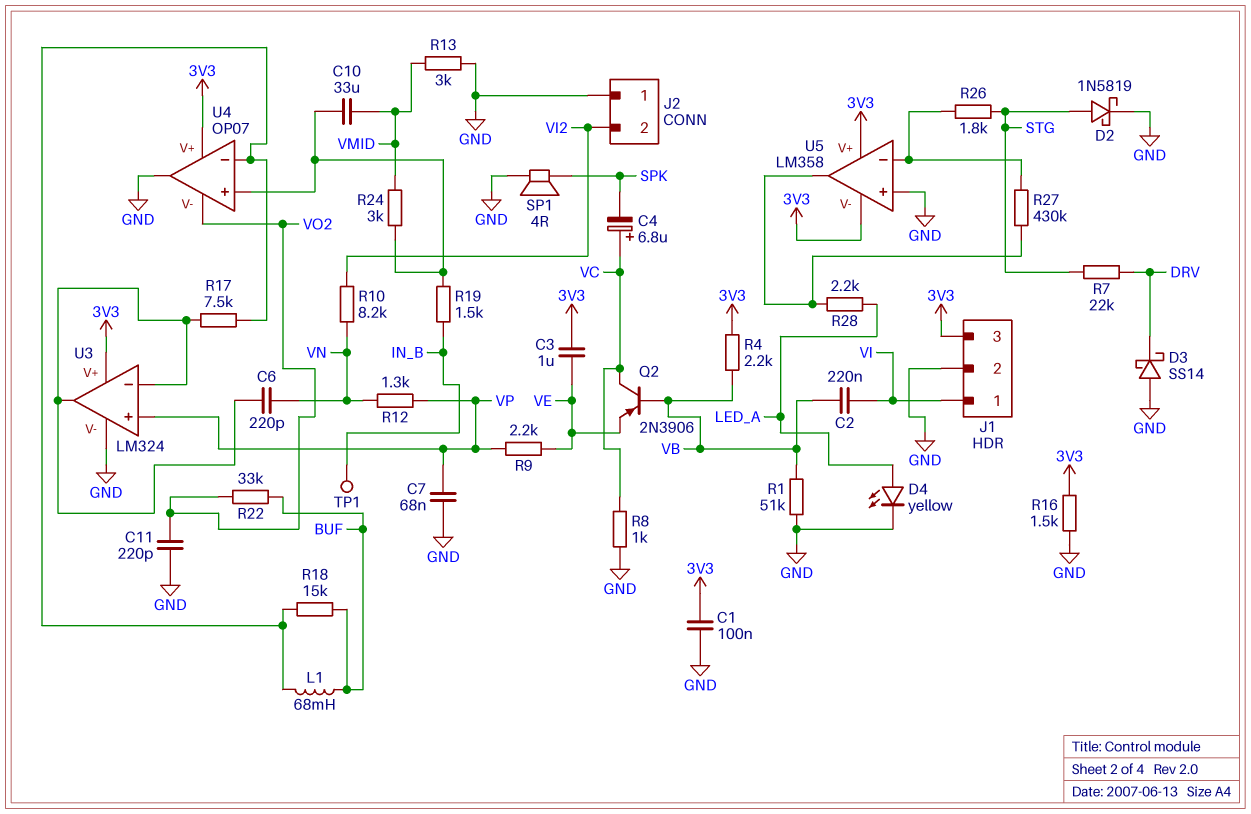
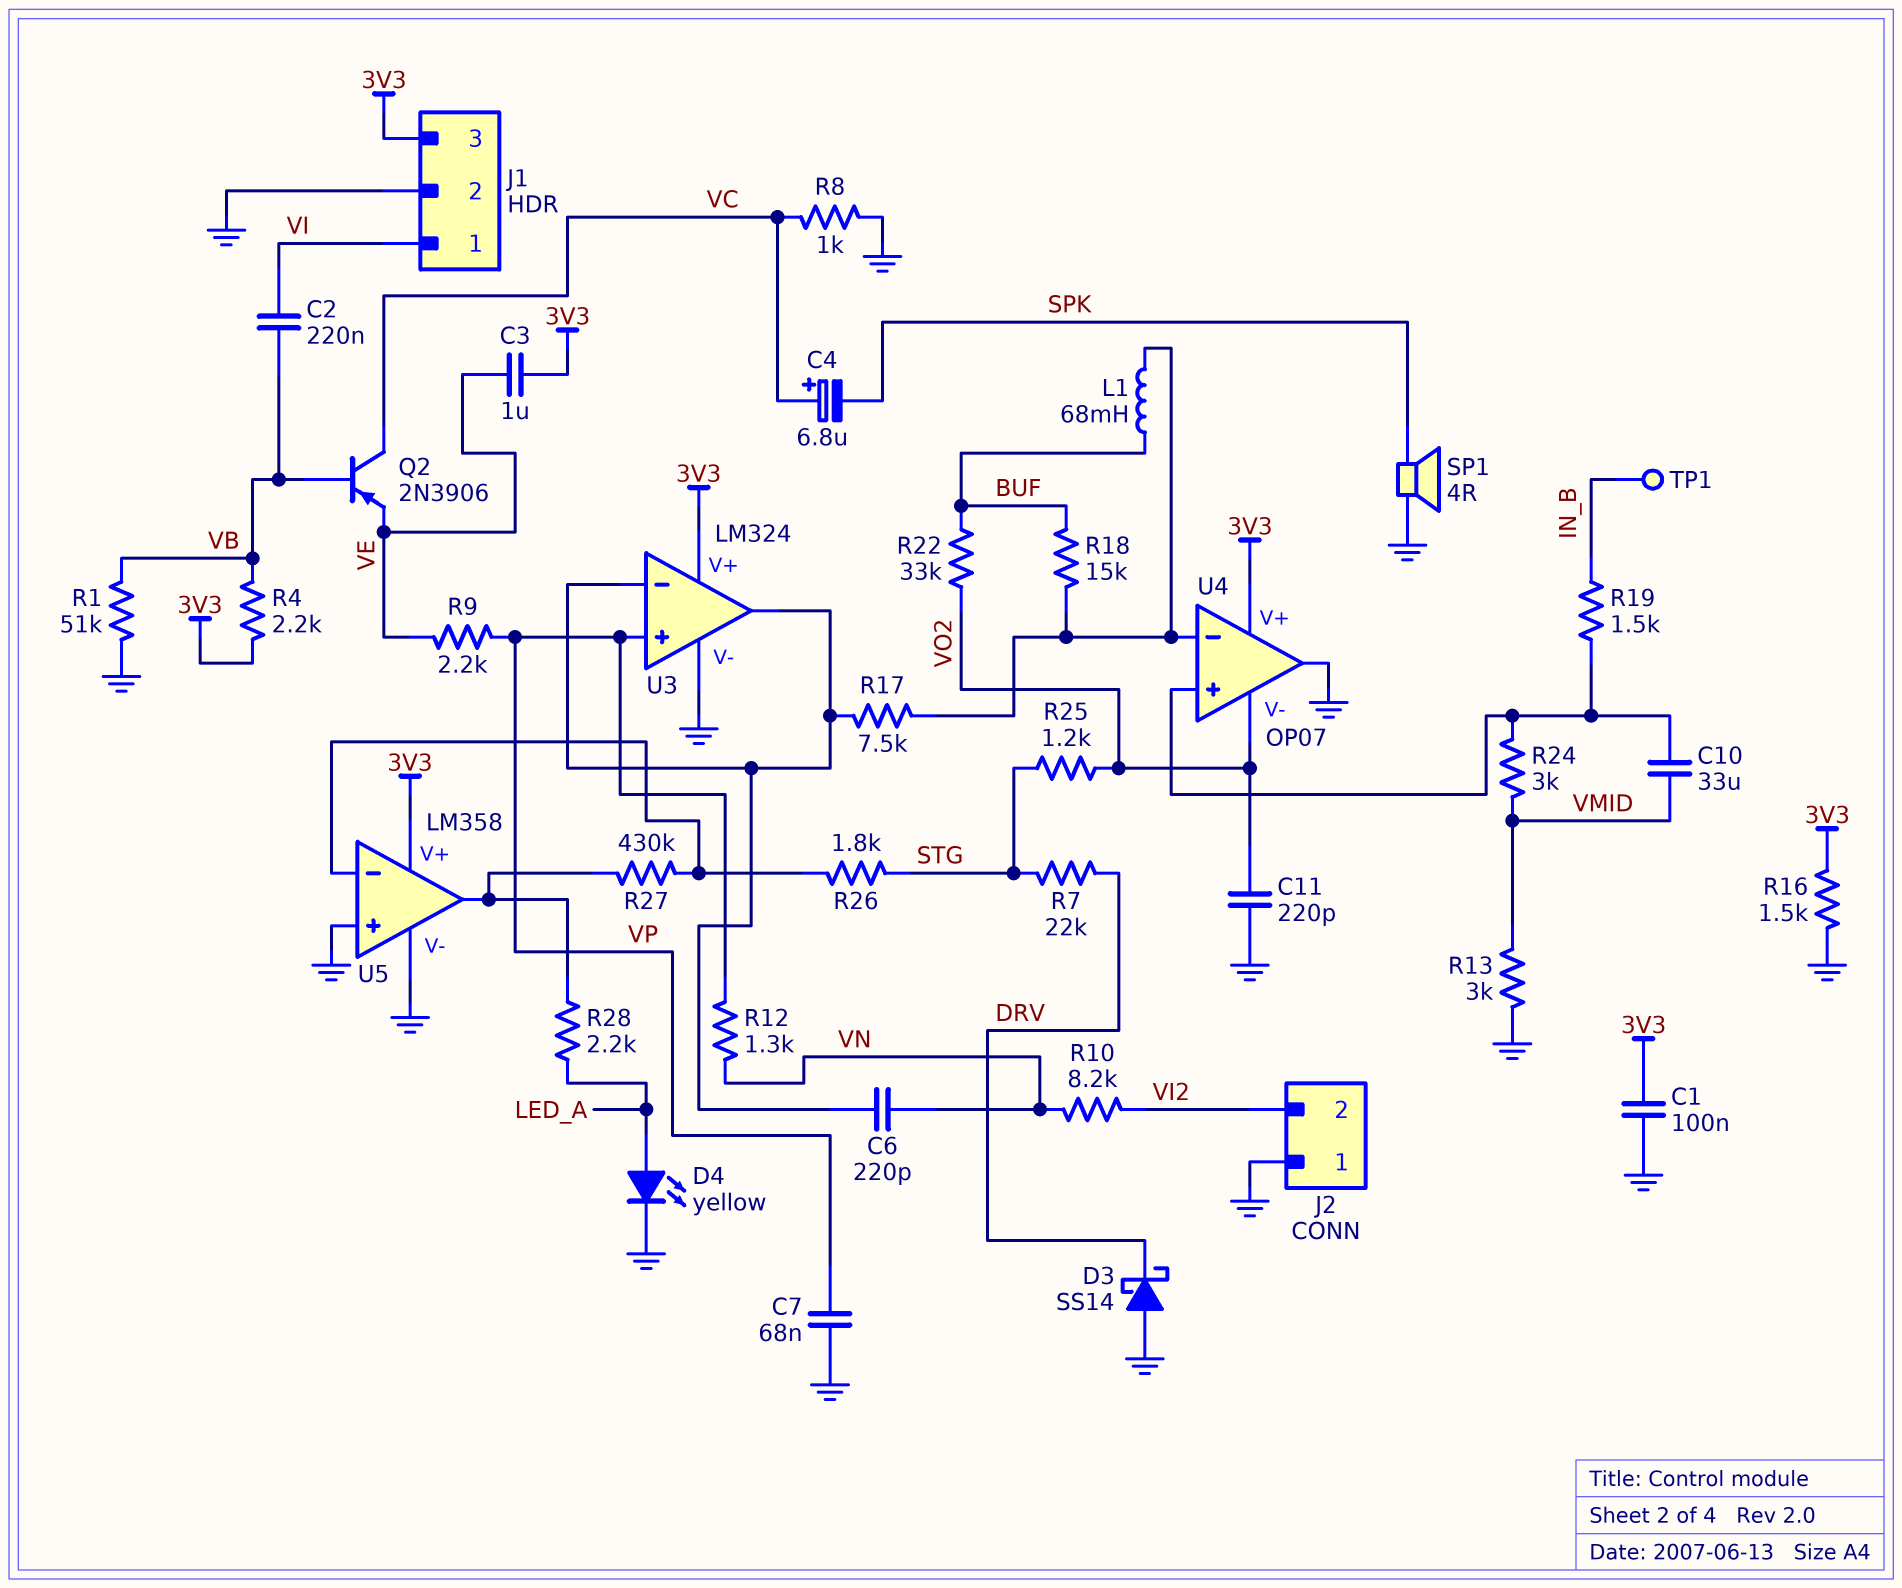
D2: schottky 1N5819 (A STG, K GND) -> none
R25: none -> 1.2k (STG, VO2)
U5 pin V-: 3V3 -> GND

